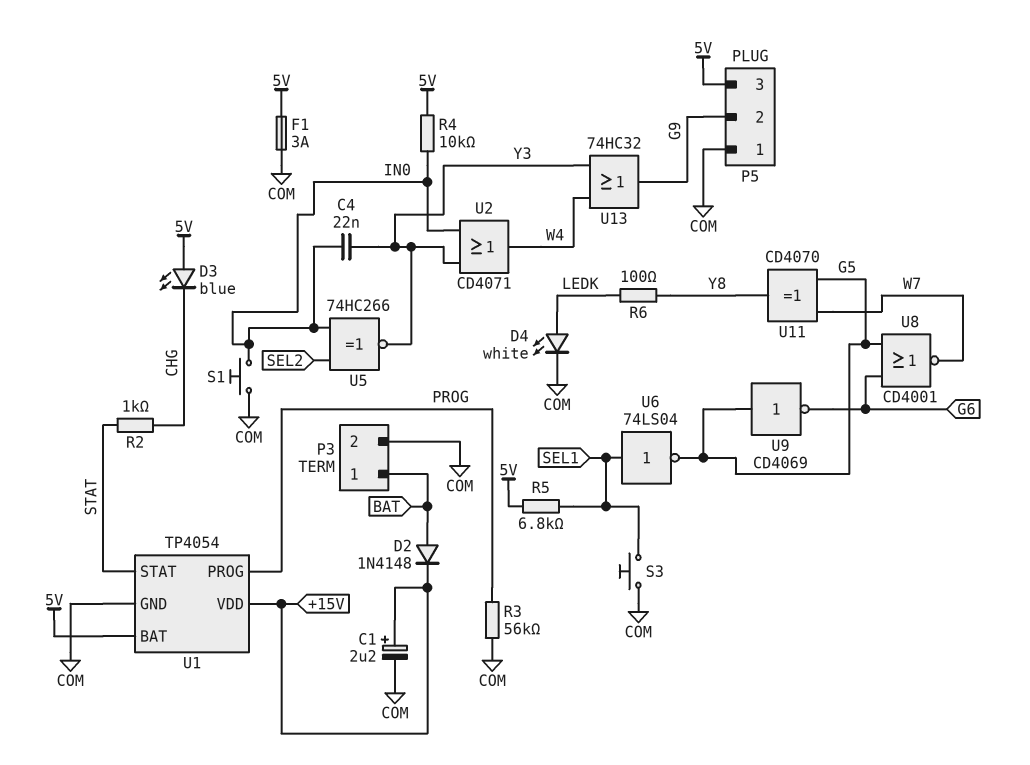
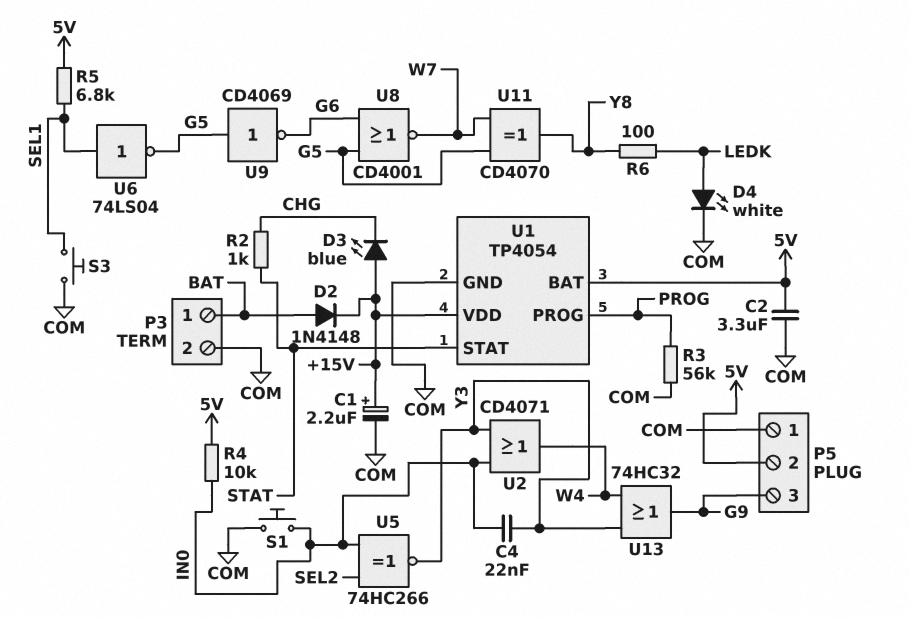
C2: none -> 3.3uF (5V, COM)
D3: LED blue (A 5V, K CHG) -> LED blue (A +15V, K CHG)
F1: 3A (5V, COM) -> none
P5 pin 2: G9 -> 5V
P5 pin 3: 5V -> G9

